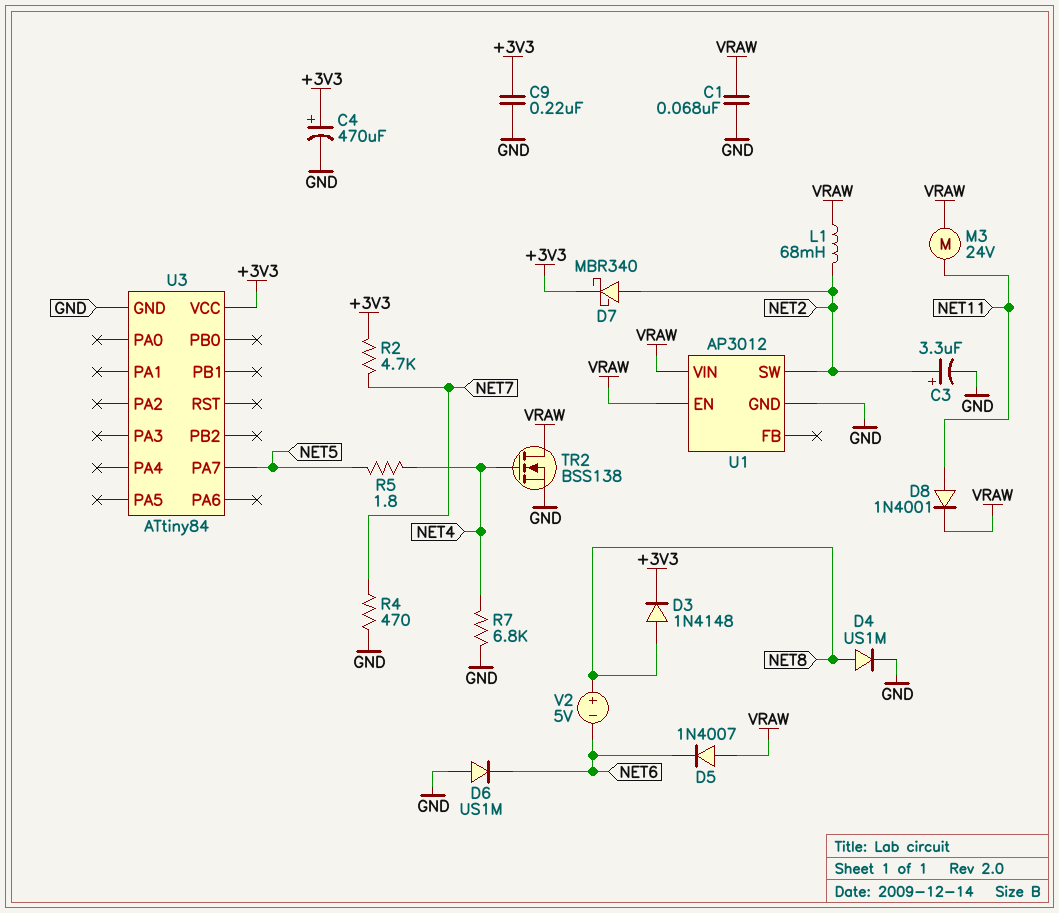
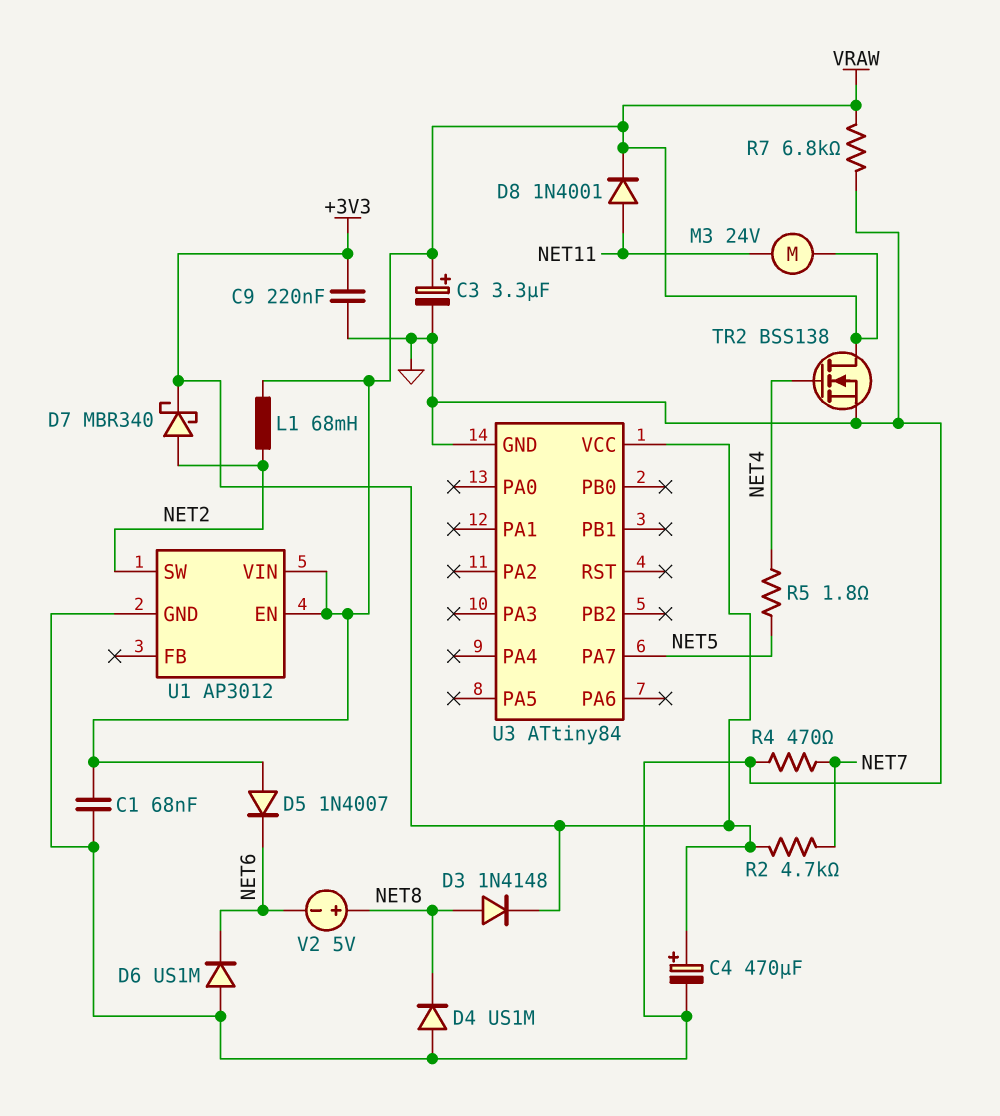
C3: 3.3uF (plus NET2, minus GND) -> 3.3uF (plus VRAW, minus GND)
D4: diode US1M (A NET8, K GND) -> diode US1M (A GND, K NET8)
R7: 6.8k (GND, NET4) -> 6.8k (GND, VRAW)

